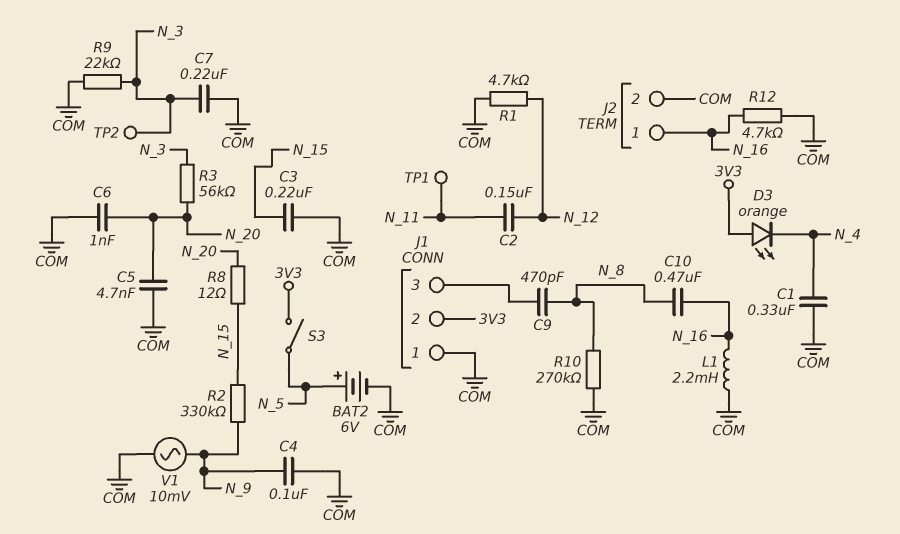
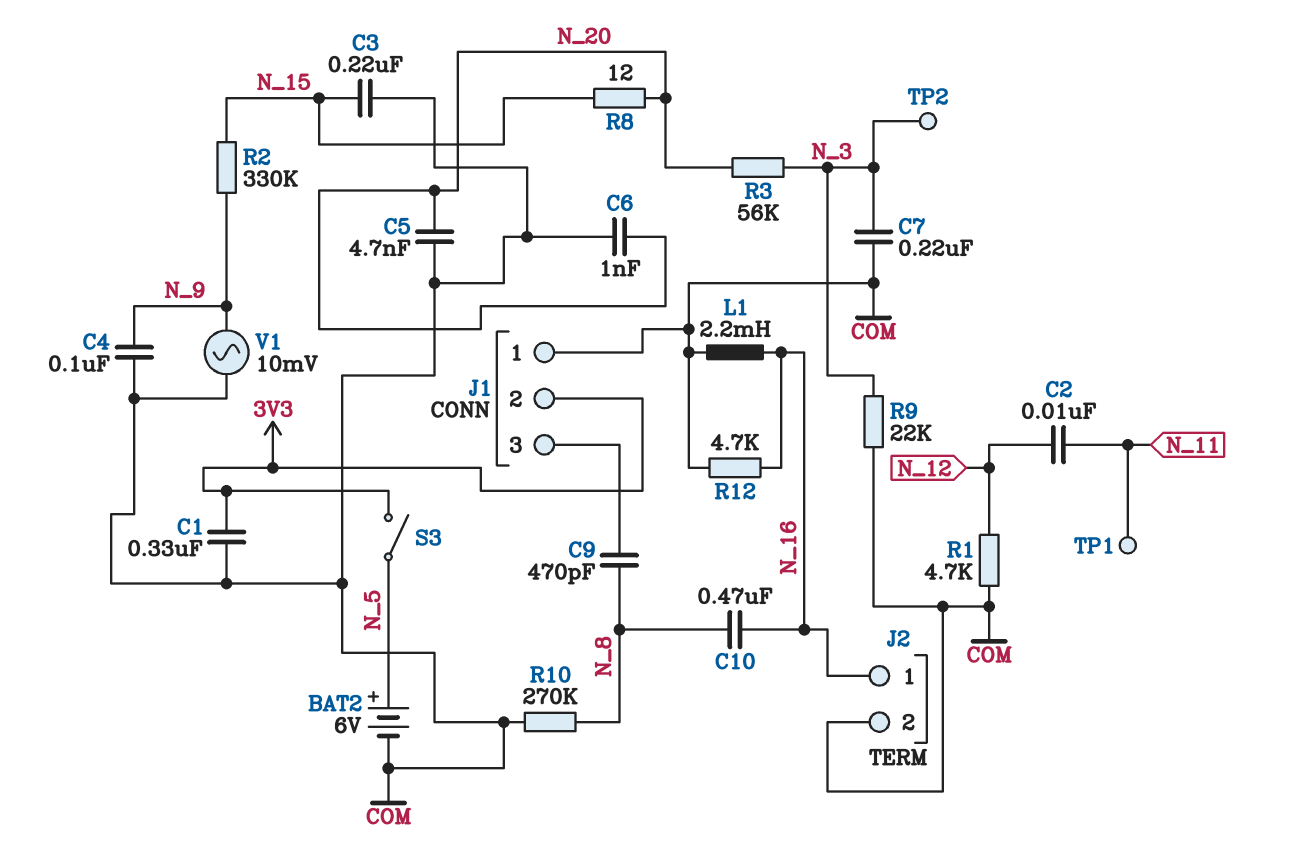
C1: 330nF (COM, N_4) -> 330nF (3V3, COM)
C2: 150nF (N_11, N_12) -> 10nF (N_11, N_12)
D3: LED orange (A 3V3, K N_4) -> none

